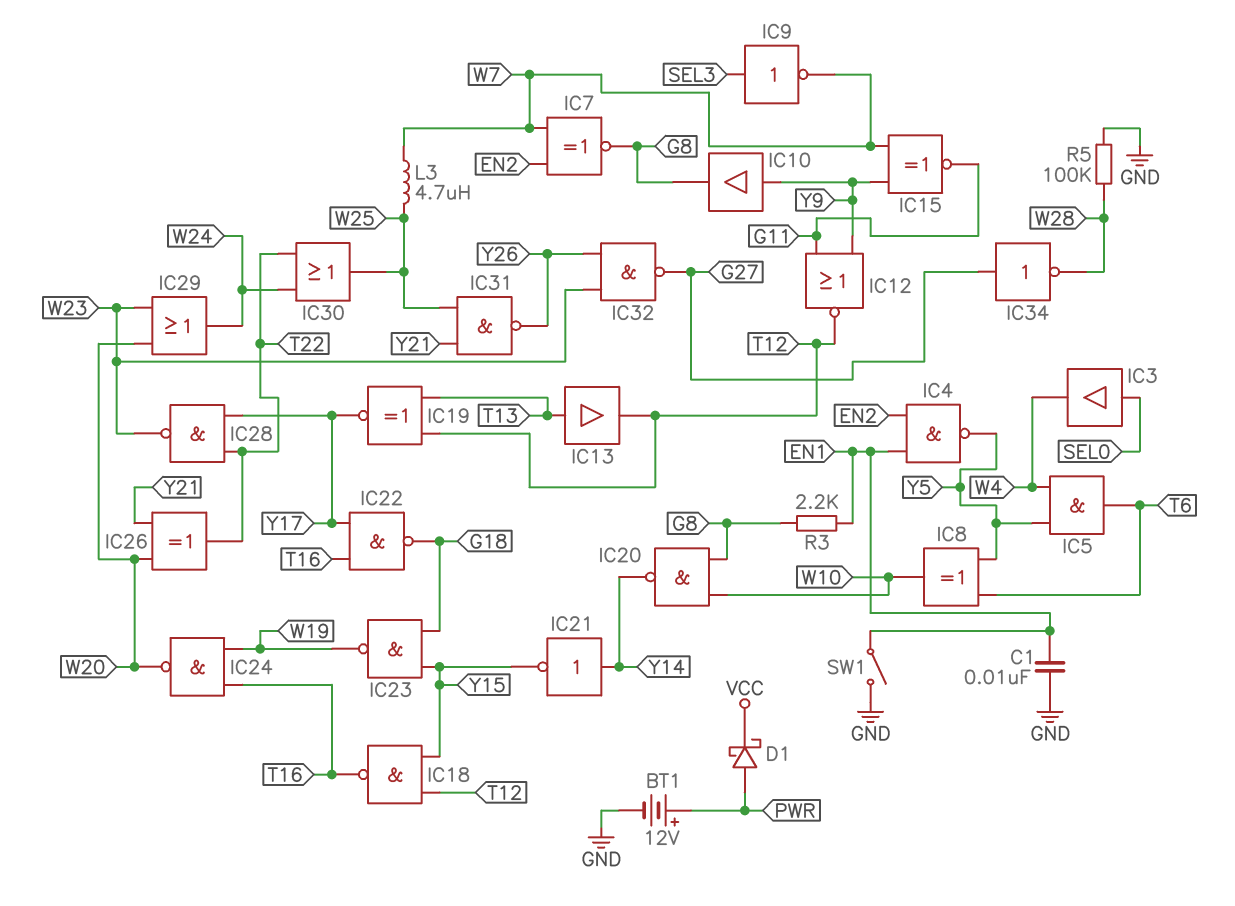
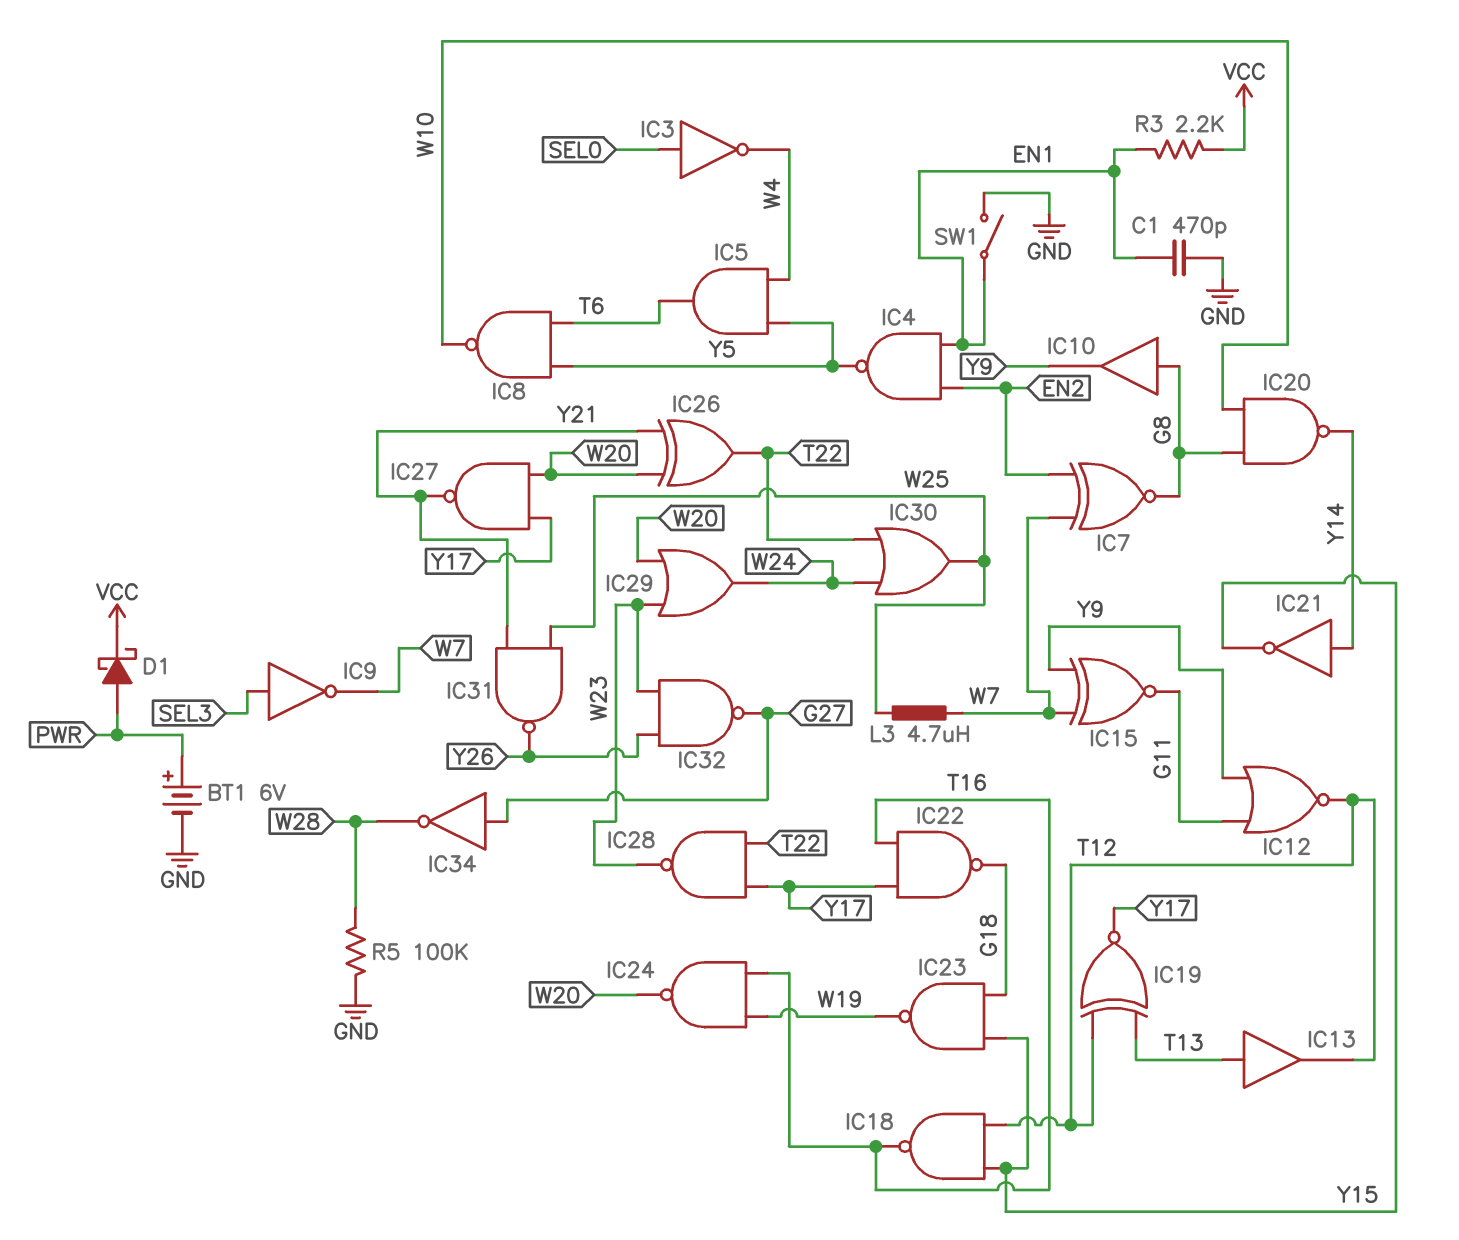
BT1: 12V (plus PWR, minus GND) -> 6V (plus PWR, minus GND)
C1: 10nF (EN1, GND) -> 470pF (EN1, GND)
IC3: buffer (in SEL0, out W4) -> NOT (in SEL0, out W4)
IC8: XOR (in T6, in Y5, out W10) -> NAND (in T6, in Y5, out W10)
IC10: buffer (in Y9, out G8) -> buffer (in G8, out Y9)
IC27: none -> NAND (in W20, in Y17, out Y21)
R3: 2.2k (EN1, G8) -> 2.2k (EN1, VCC)

